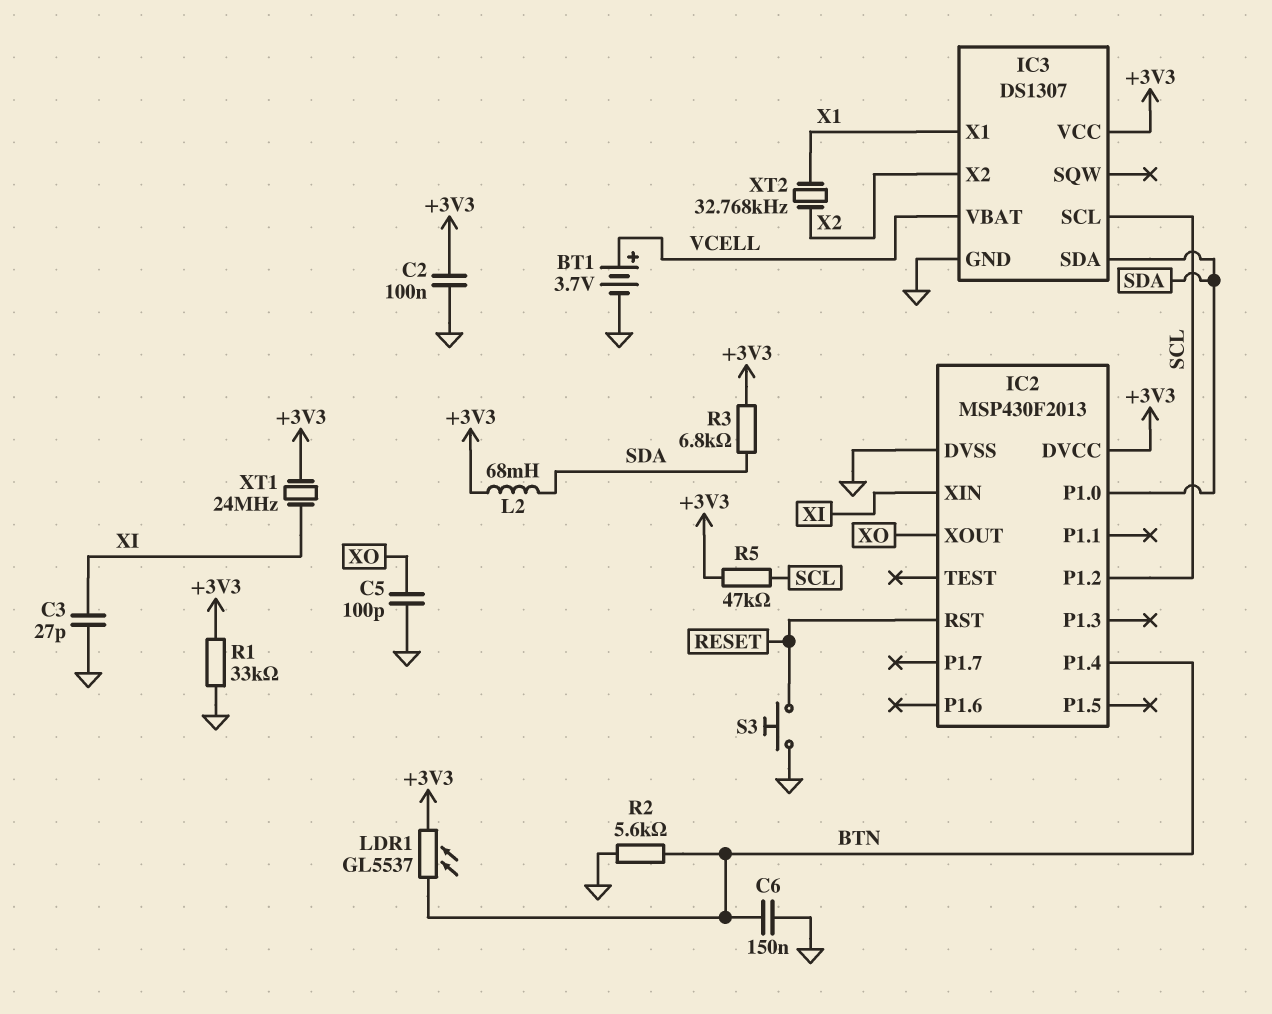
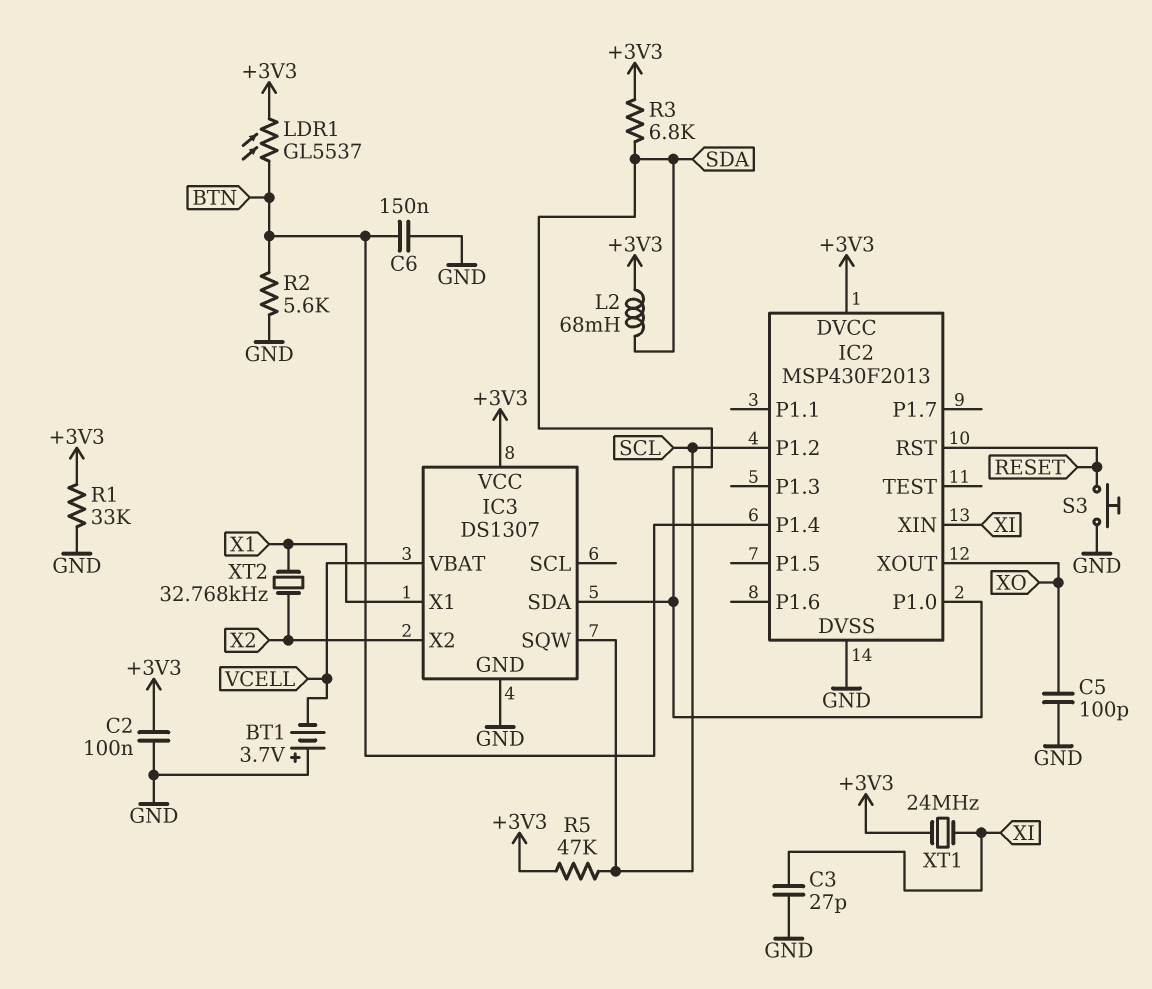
BT1: 3.7V (plus VCELL, minus GND) -> 3.7V (plus GND, minus VCELL)
IC3 pin SCL: SCL -> none
IC3 pin SQW: none -> SCL

